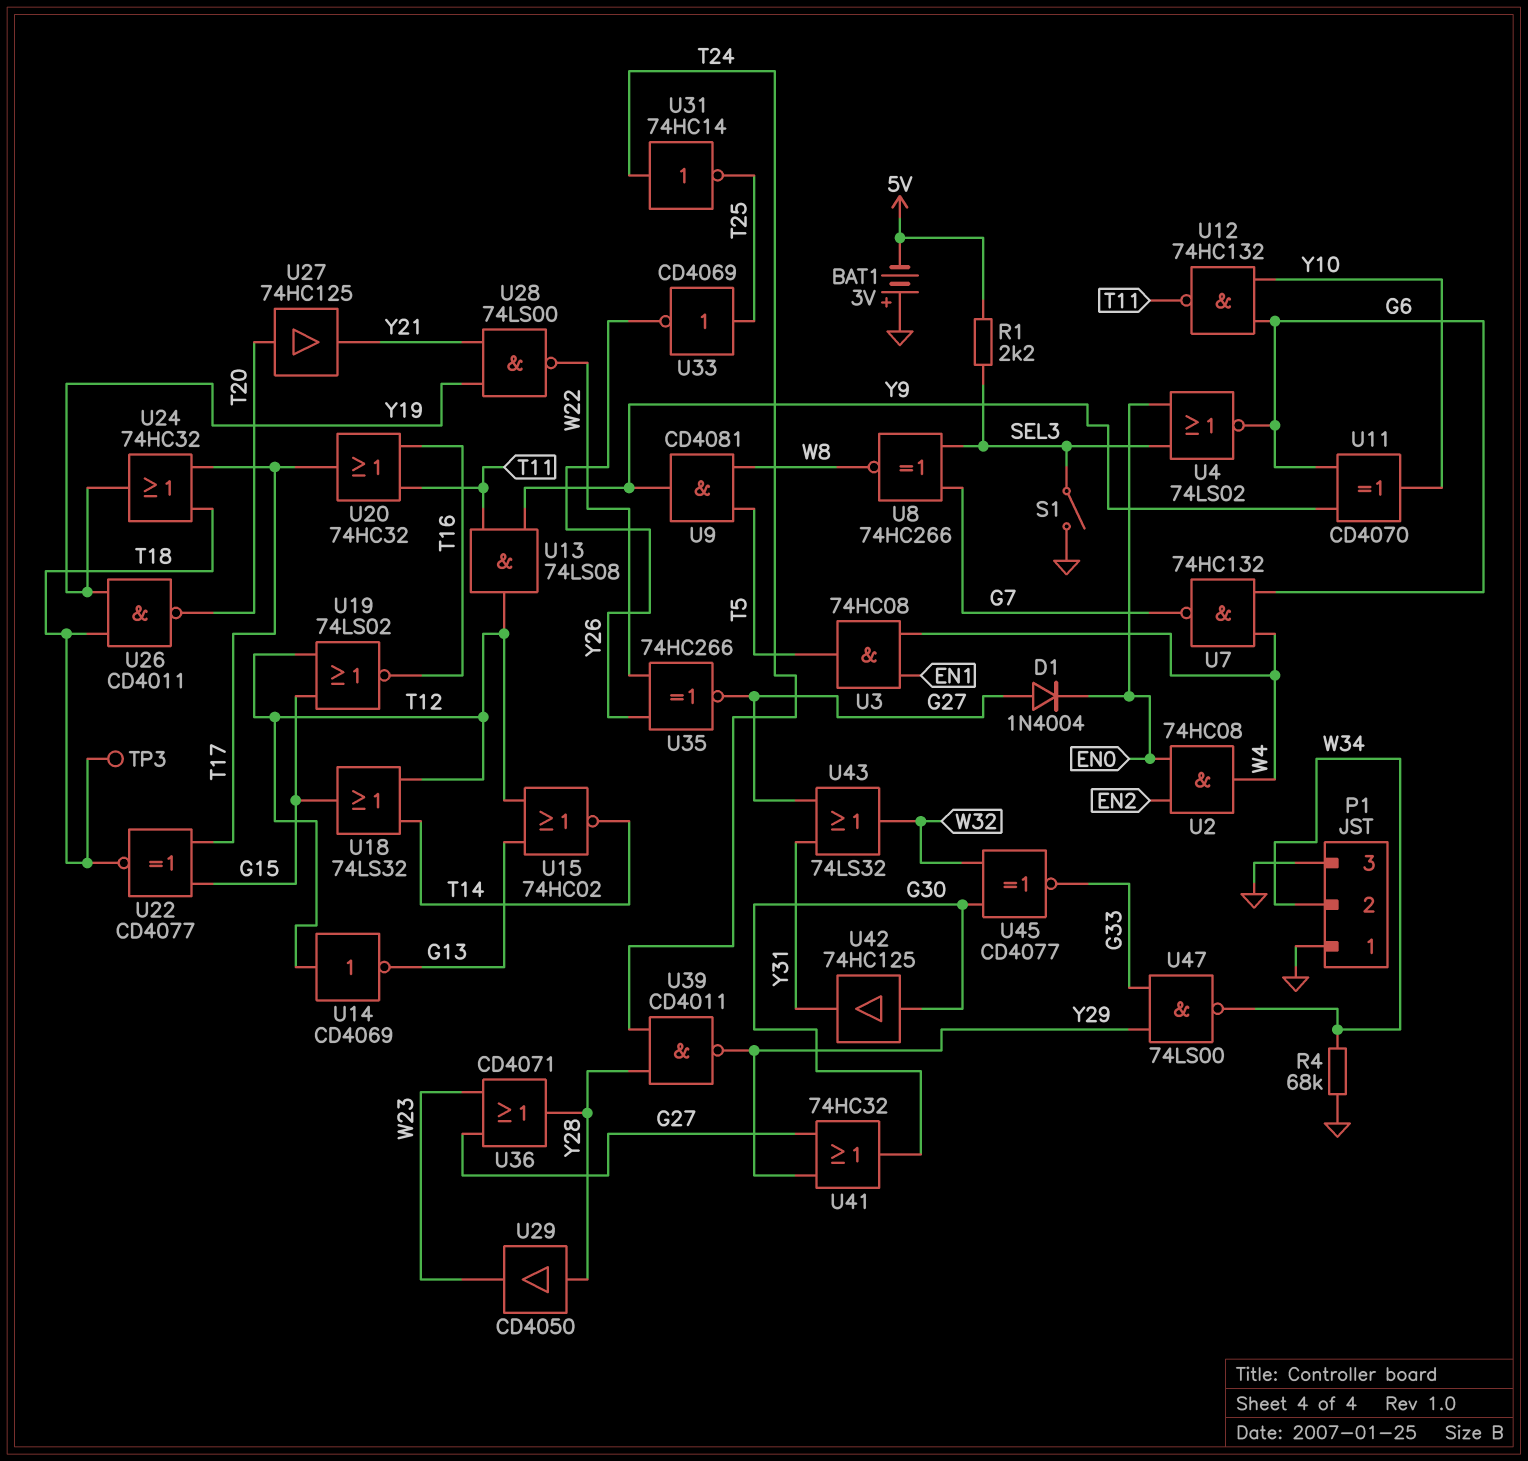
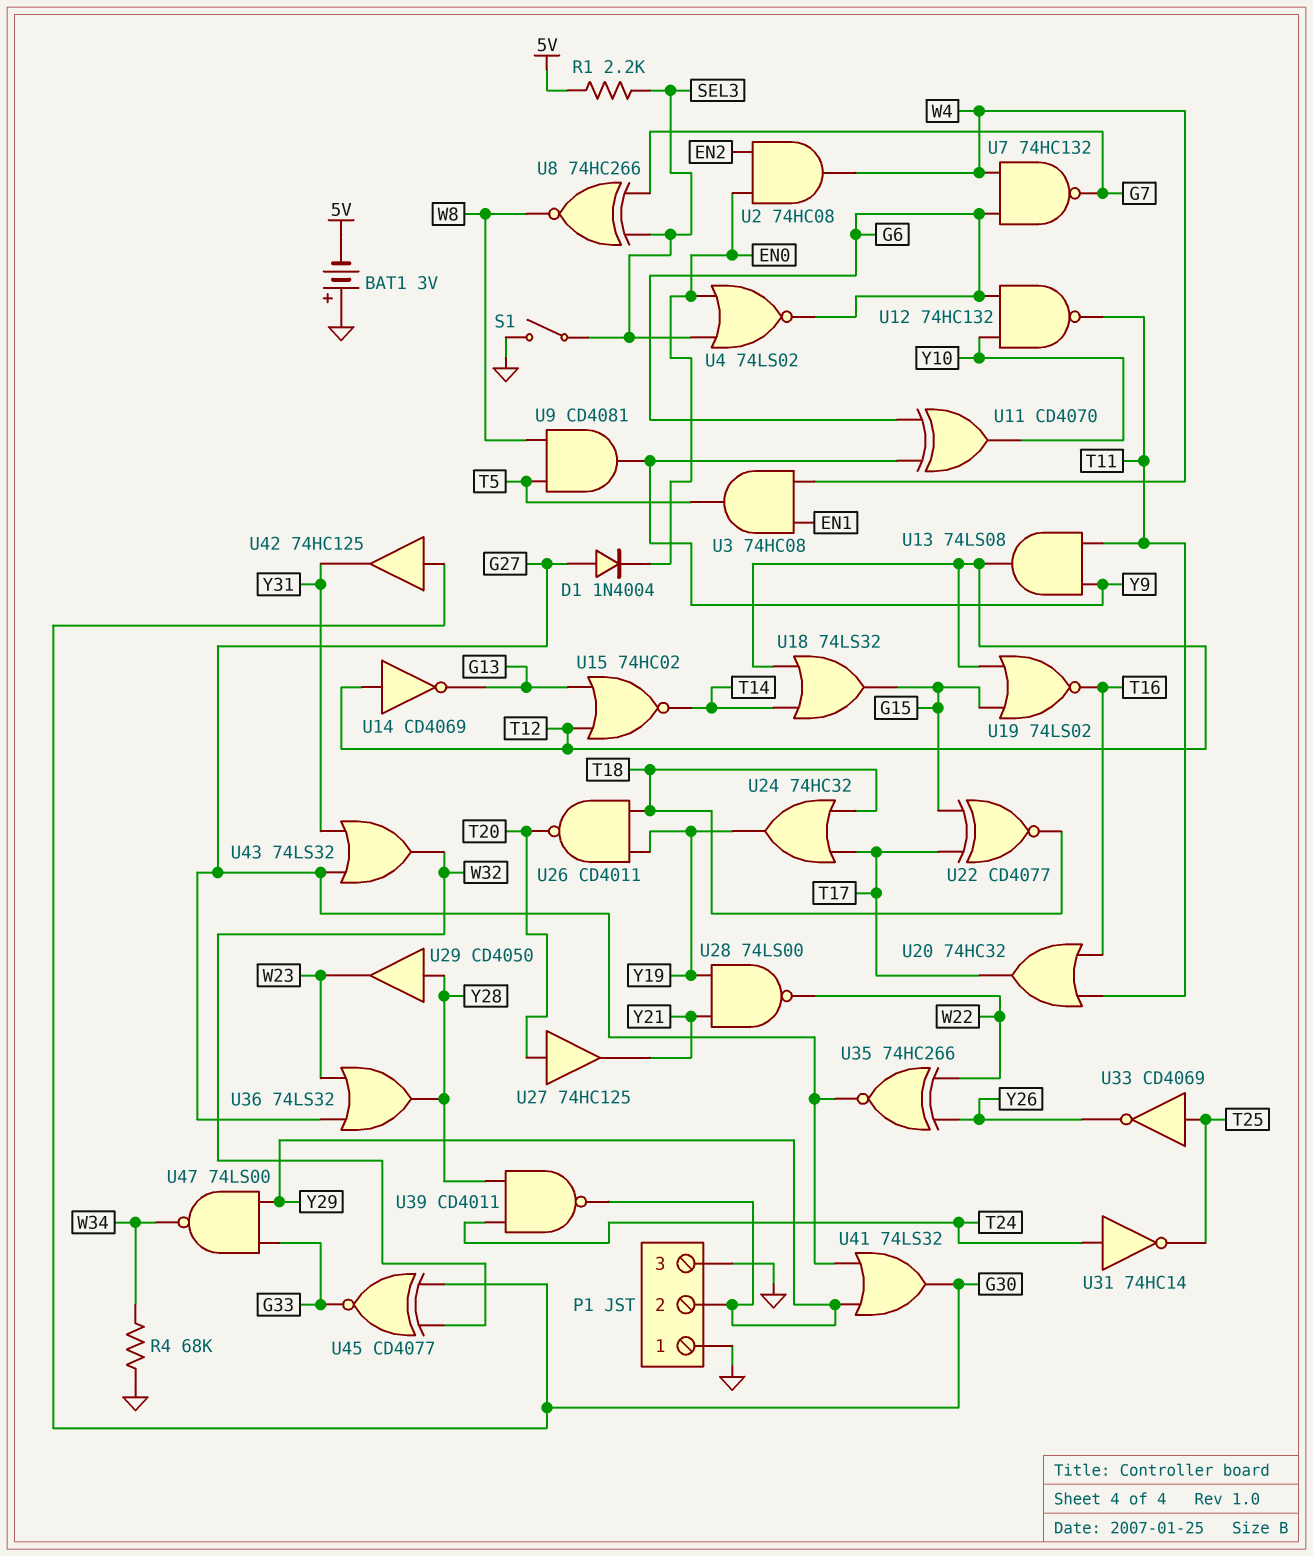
P1 pin 2: W34 -> Y29
TP3: test point (T18) -> none
U36: OR CD4071 (in G27, in W23, out Y28) -> OR 74LS32 (in G27, in W23, out Y28)
U41: OR 74HC32 (in G27, in Y29, out G30) -> OR 74LS32 (in G27, in Y29, out G30)

